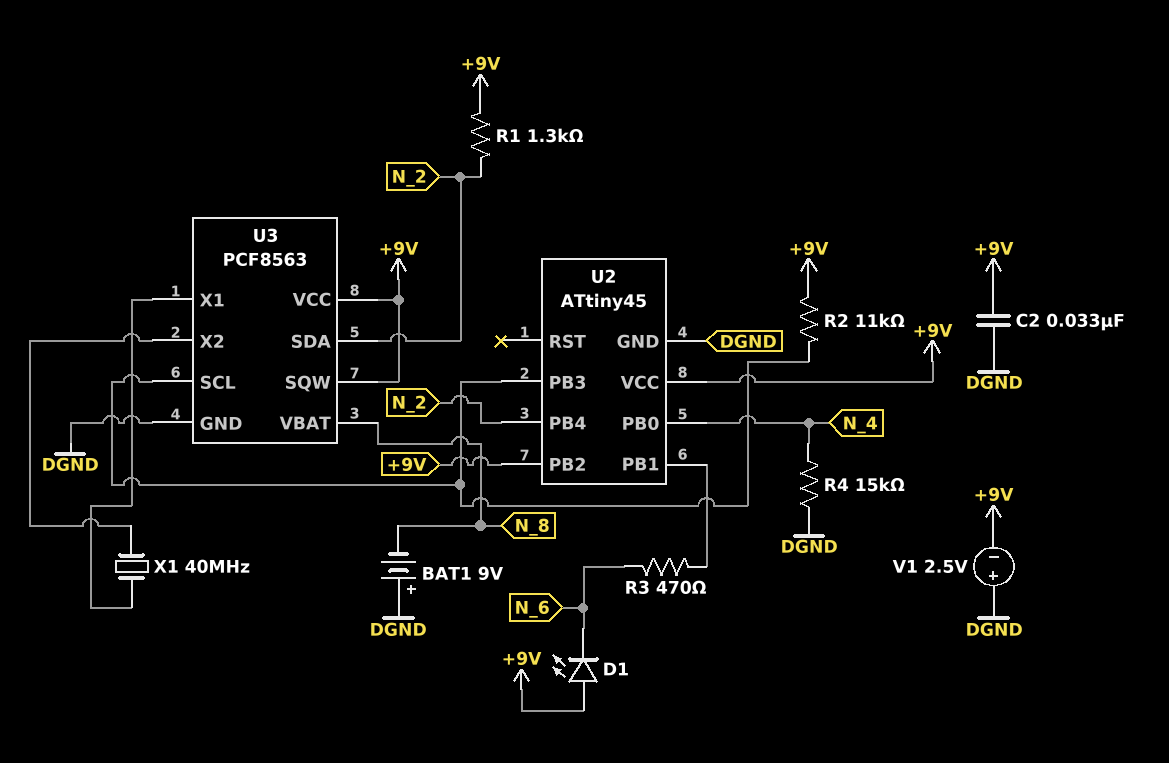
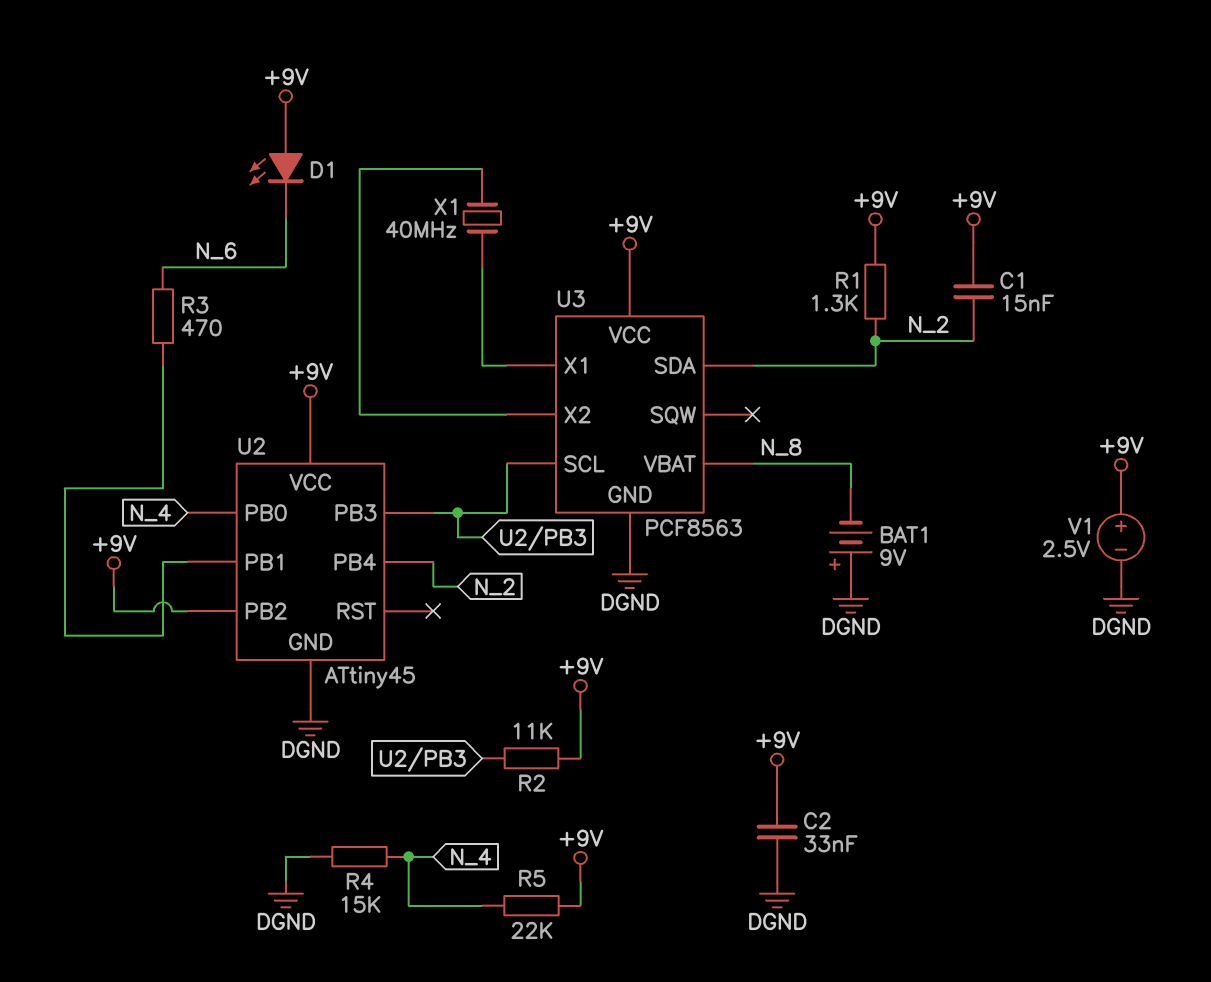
C1: none -> 15nF (+9V, N_2)
R5: none -> 22k (+9V, N_4)
U3 pin SQW: +9V -> none
V1: 2.5V (plus DGND, minus +9V) -> 2.5V (plus +9V, minus DGND)

